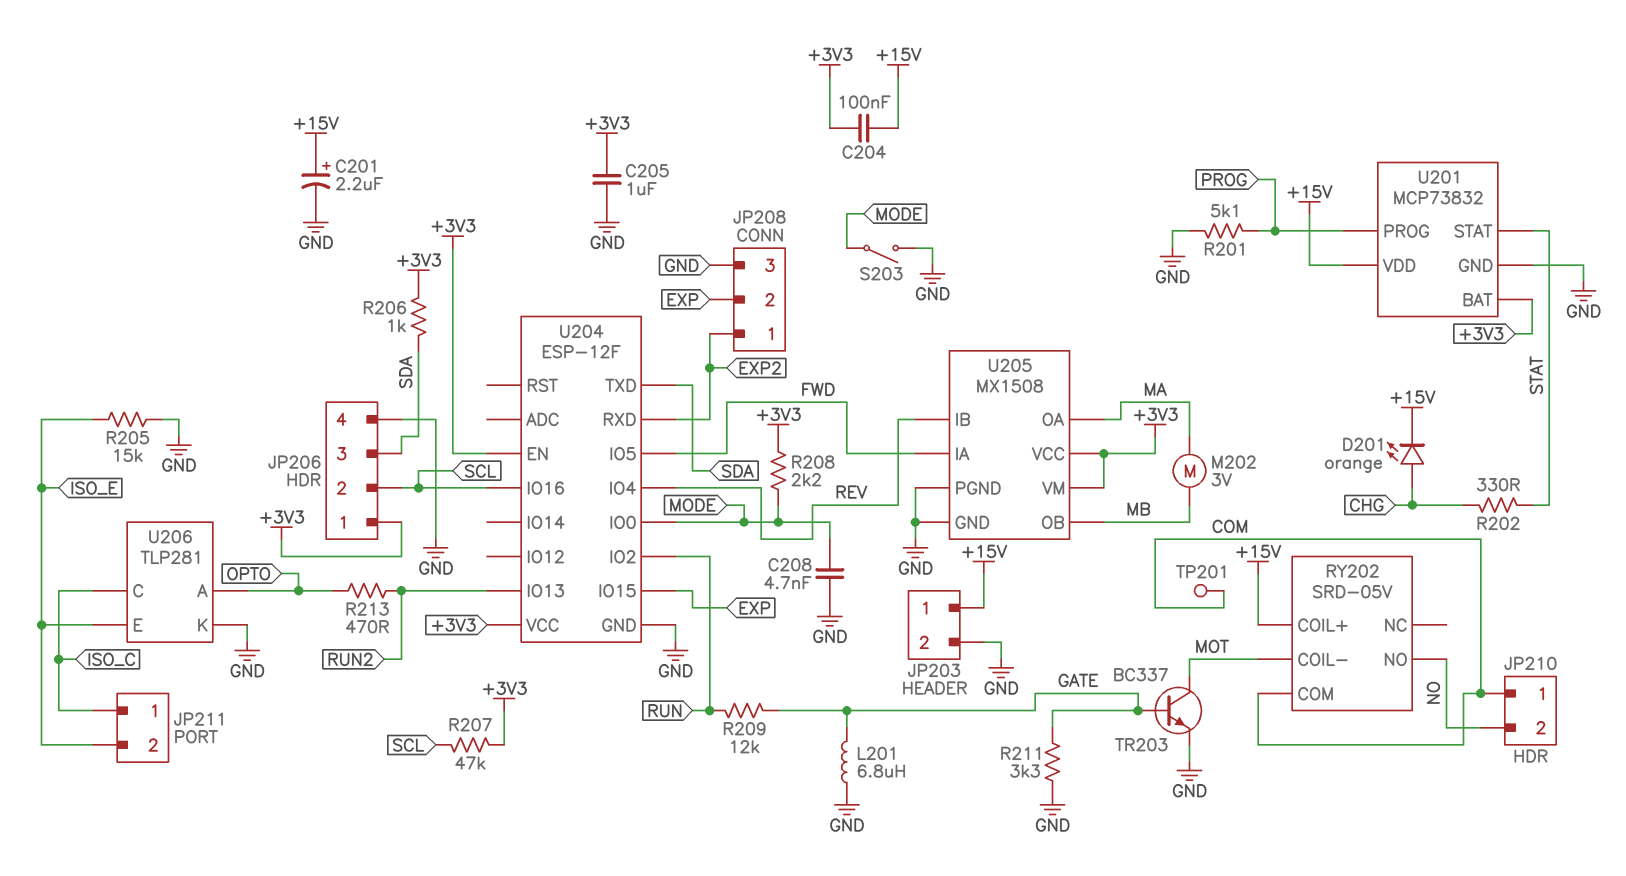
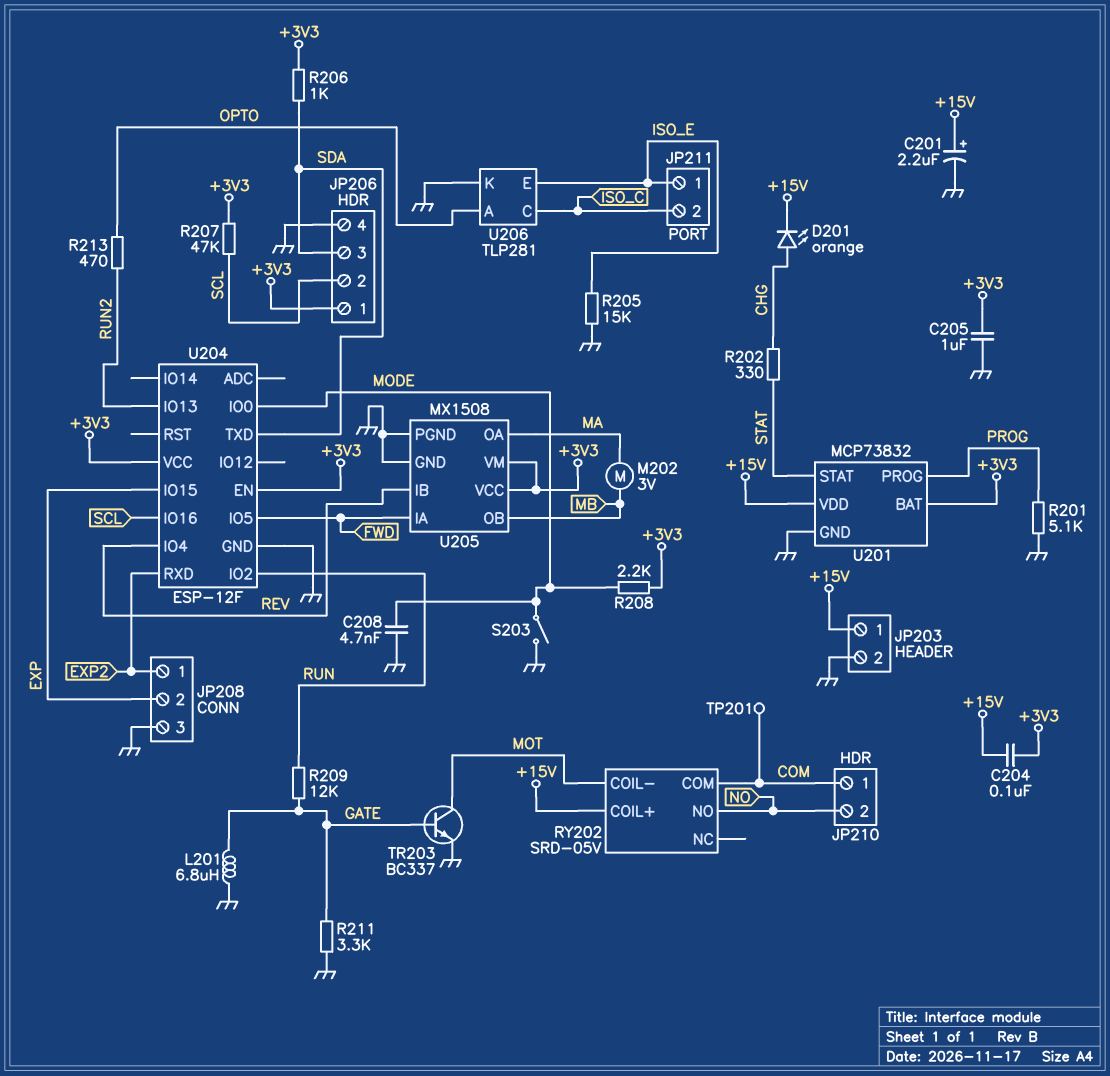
JP211 pin 1: ISO_C -> ISO_E
JP211 pin 2: ISO_E -> ISO_C

